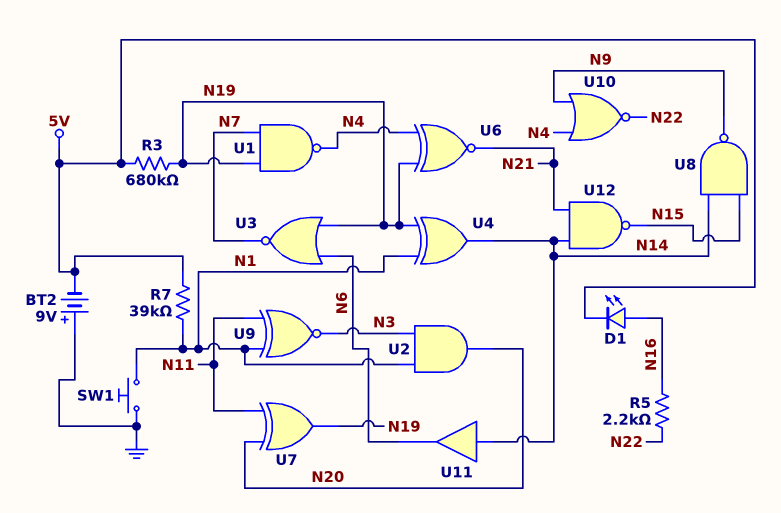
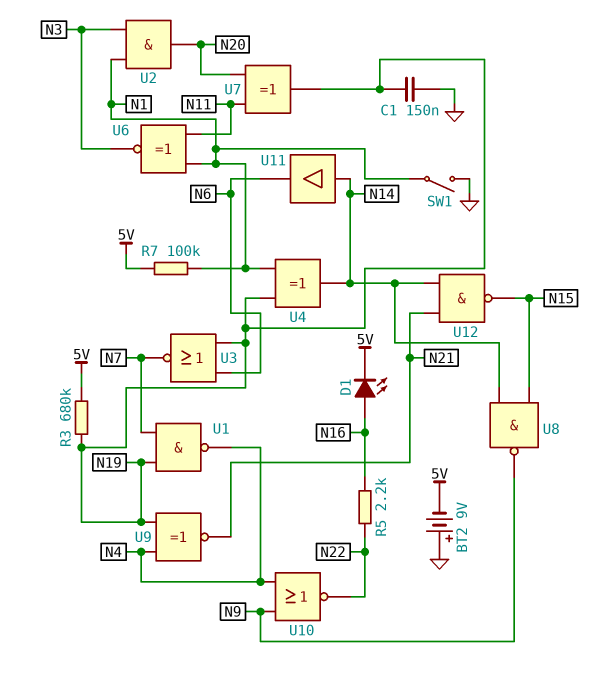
C1: none -> 150nF (GND, N19)
R7: 39k (5V, N1) -> 100k (5V, N1)
SW1: button (GND, N1) -> switch (GND, N1)
U6: XNOR (in N4, in N19, out N21) -> XNOR (in N1, in N11, out N3)
U9: XNOR (in N1, in N11, out N3) -> XNOR (in N4, in N19, out N21)

